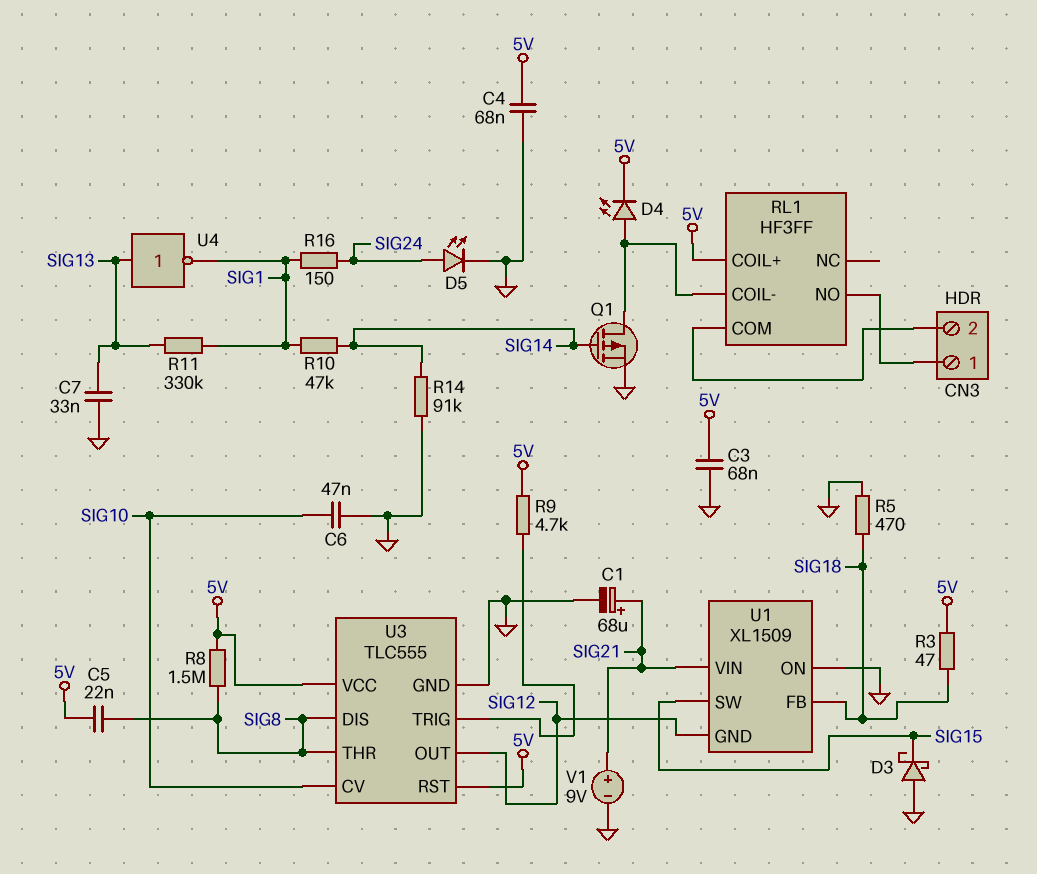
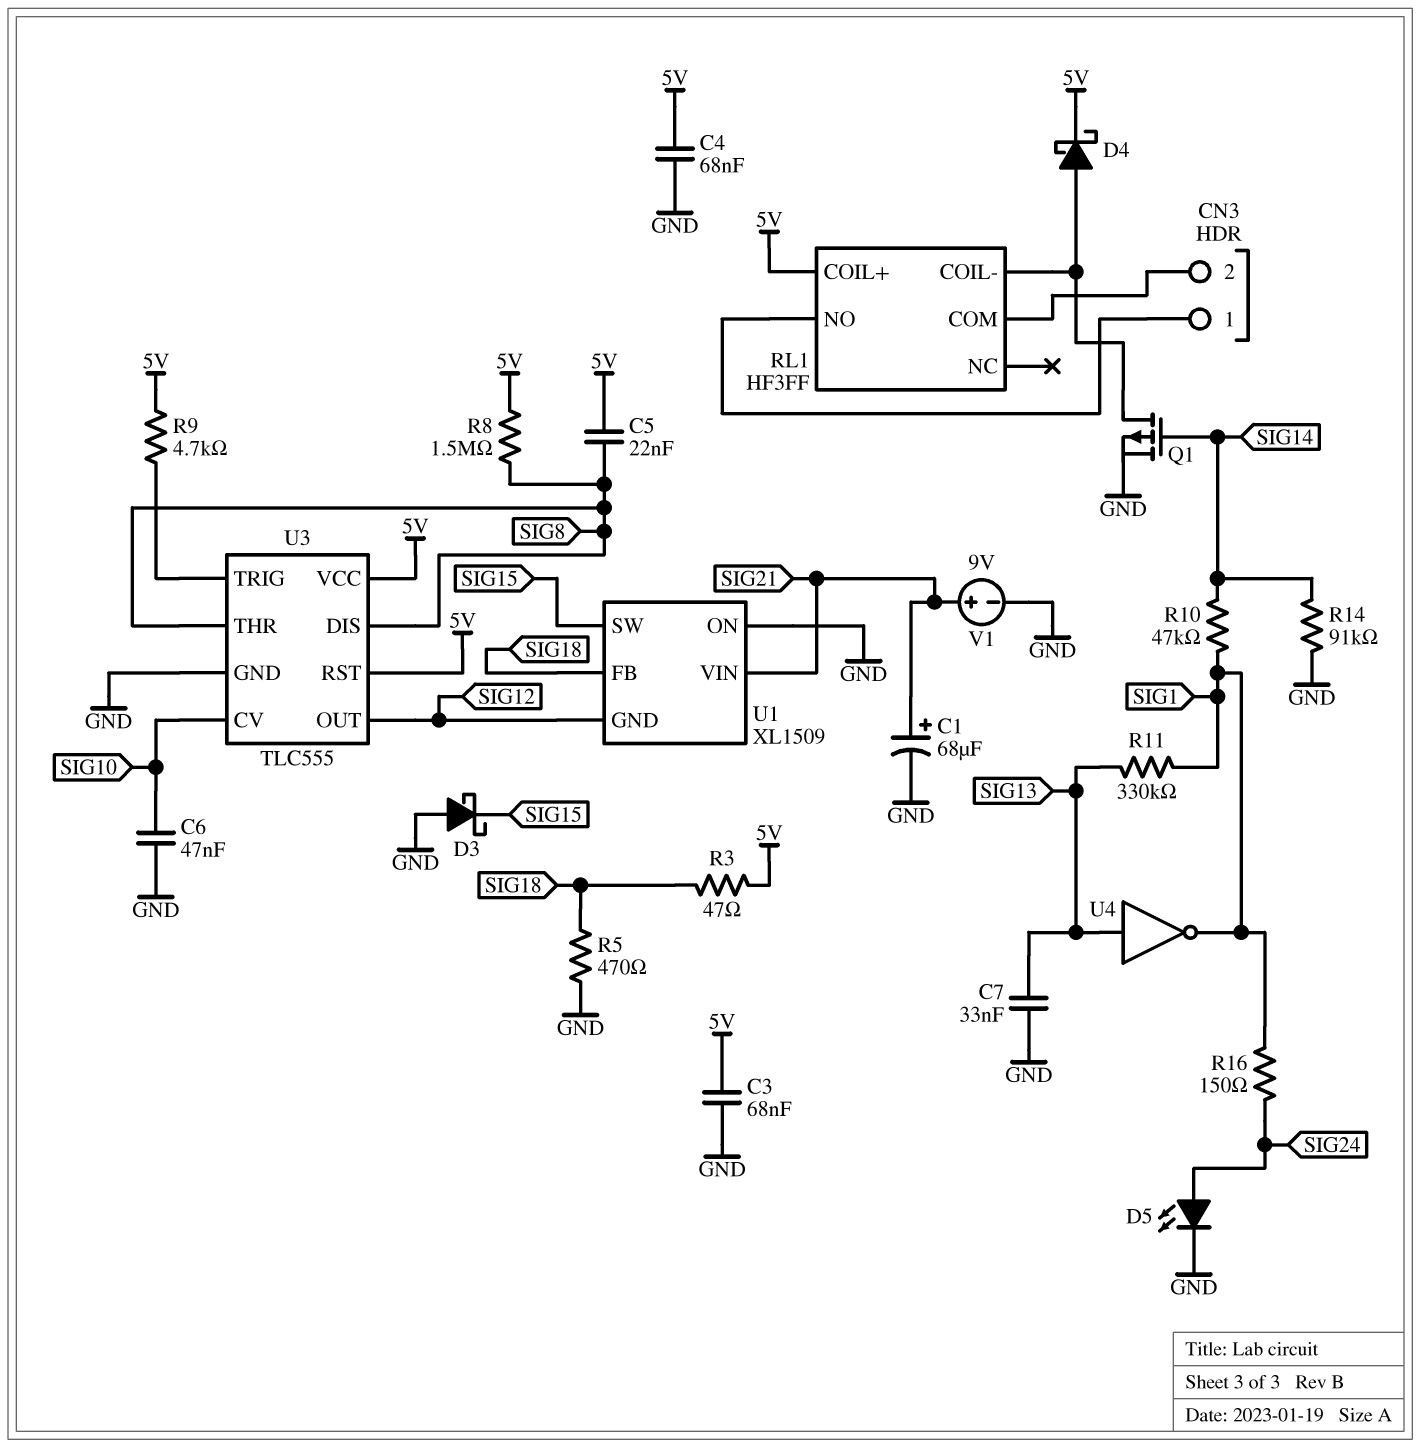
D4: LED (A RL1/COIL-, K 5V) -> schottky (A RL1/COIL-, K 5V)

